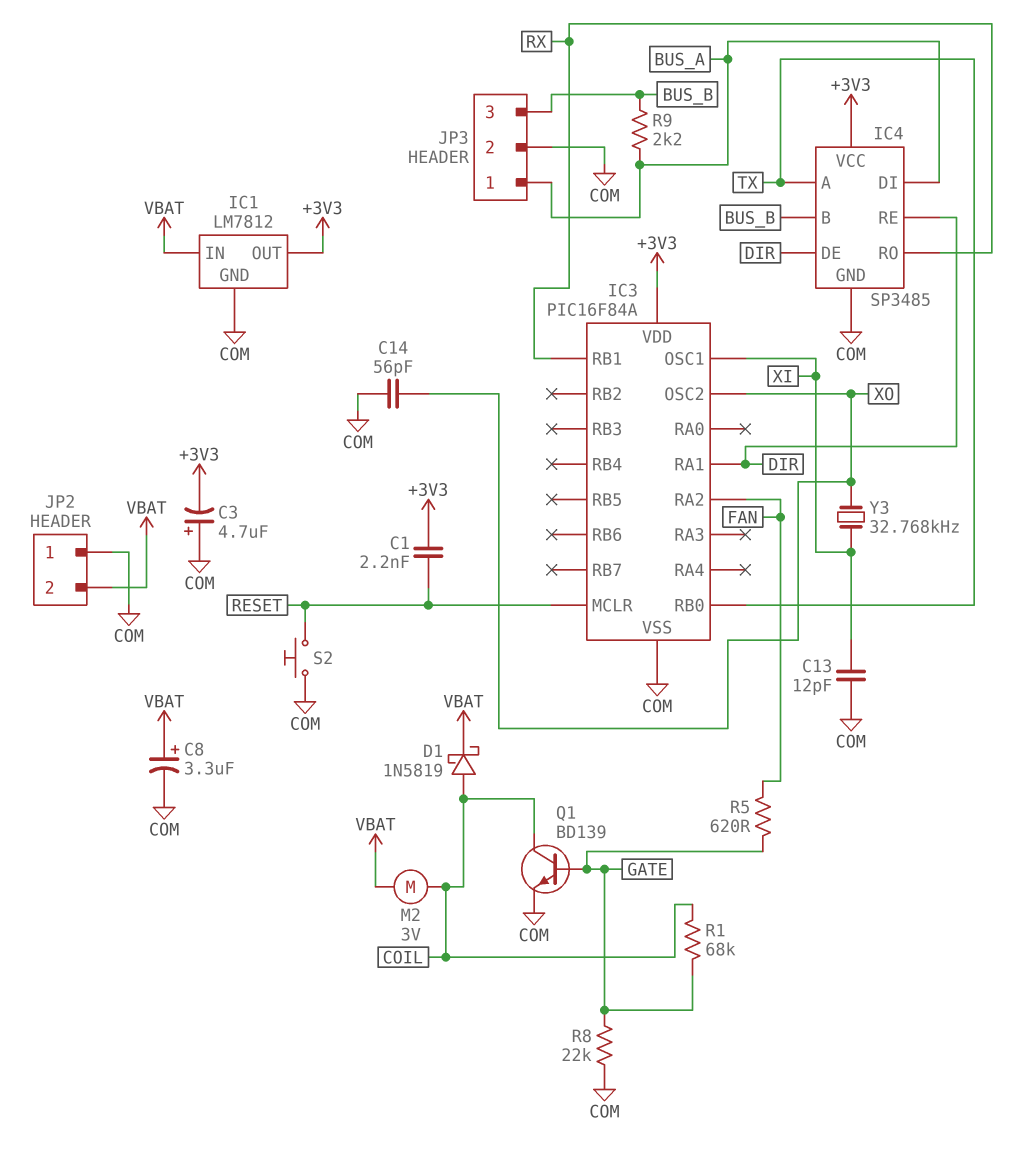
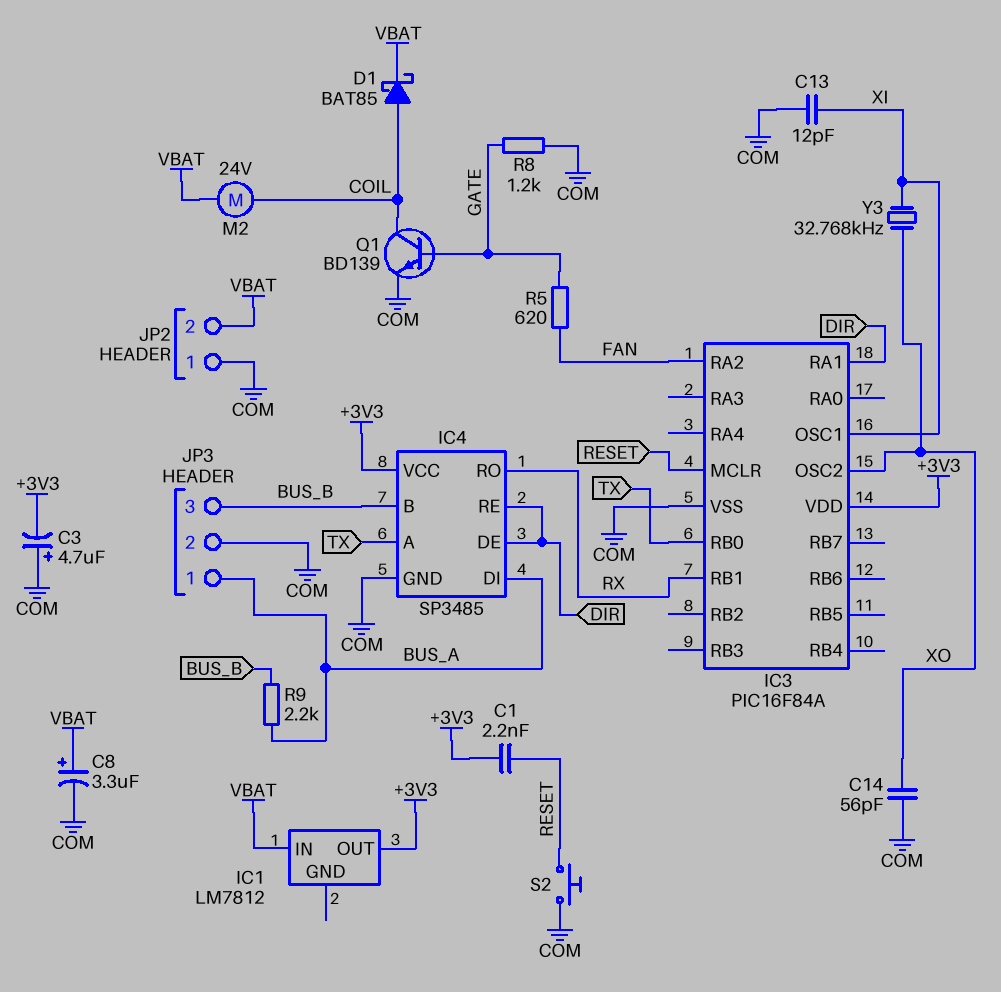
D1: schottky 1N5819 (A COIL, K VBAT) -> schottky BAT85 (A COIL, K VBAT)
IC1 pin GND: COM -> none
M2: motor 3V (COIL, VBAT) -> motor 24V (COIL, VBAT)
R1: 68k (COIL, GATE) -> none
R8: 22k (COM, GATE) -> 1.2k (COM, GATE)

